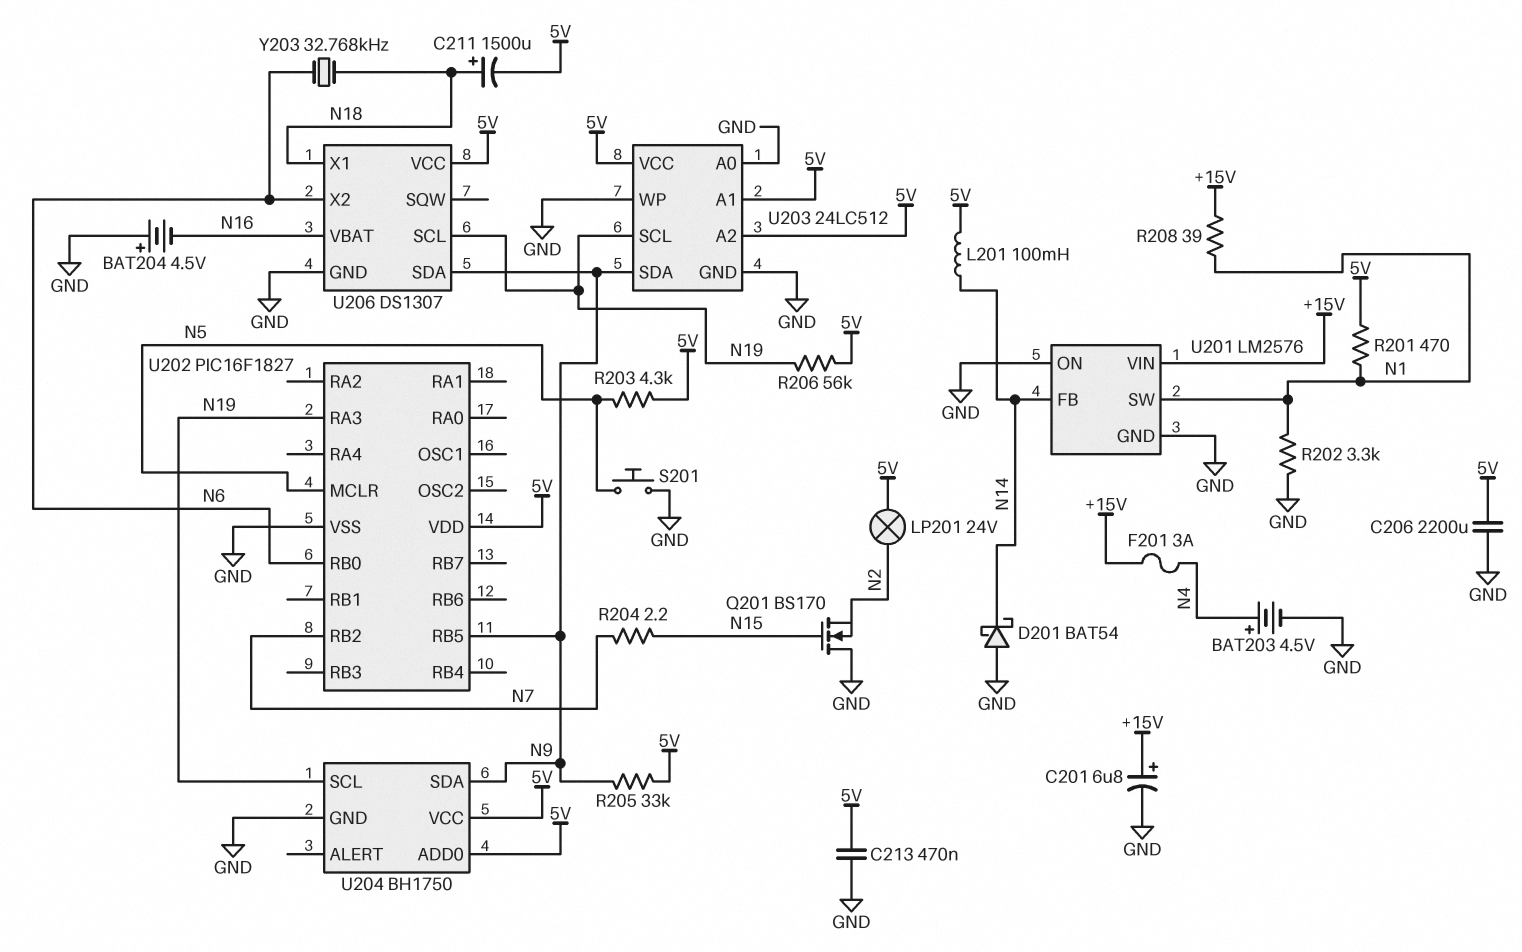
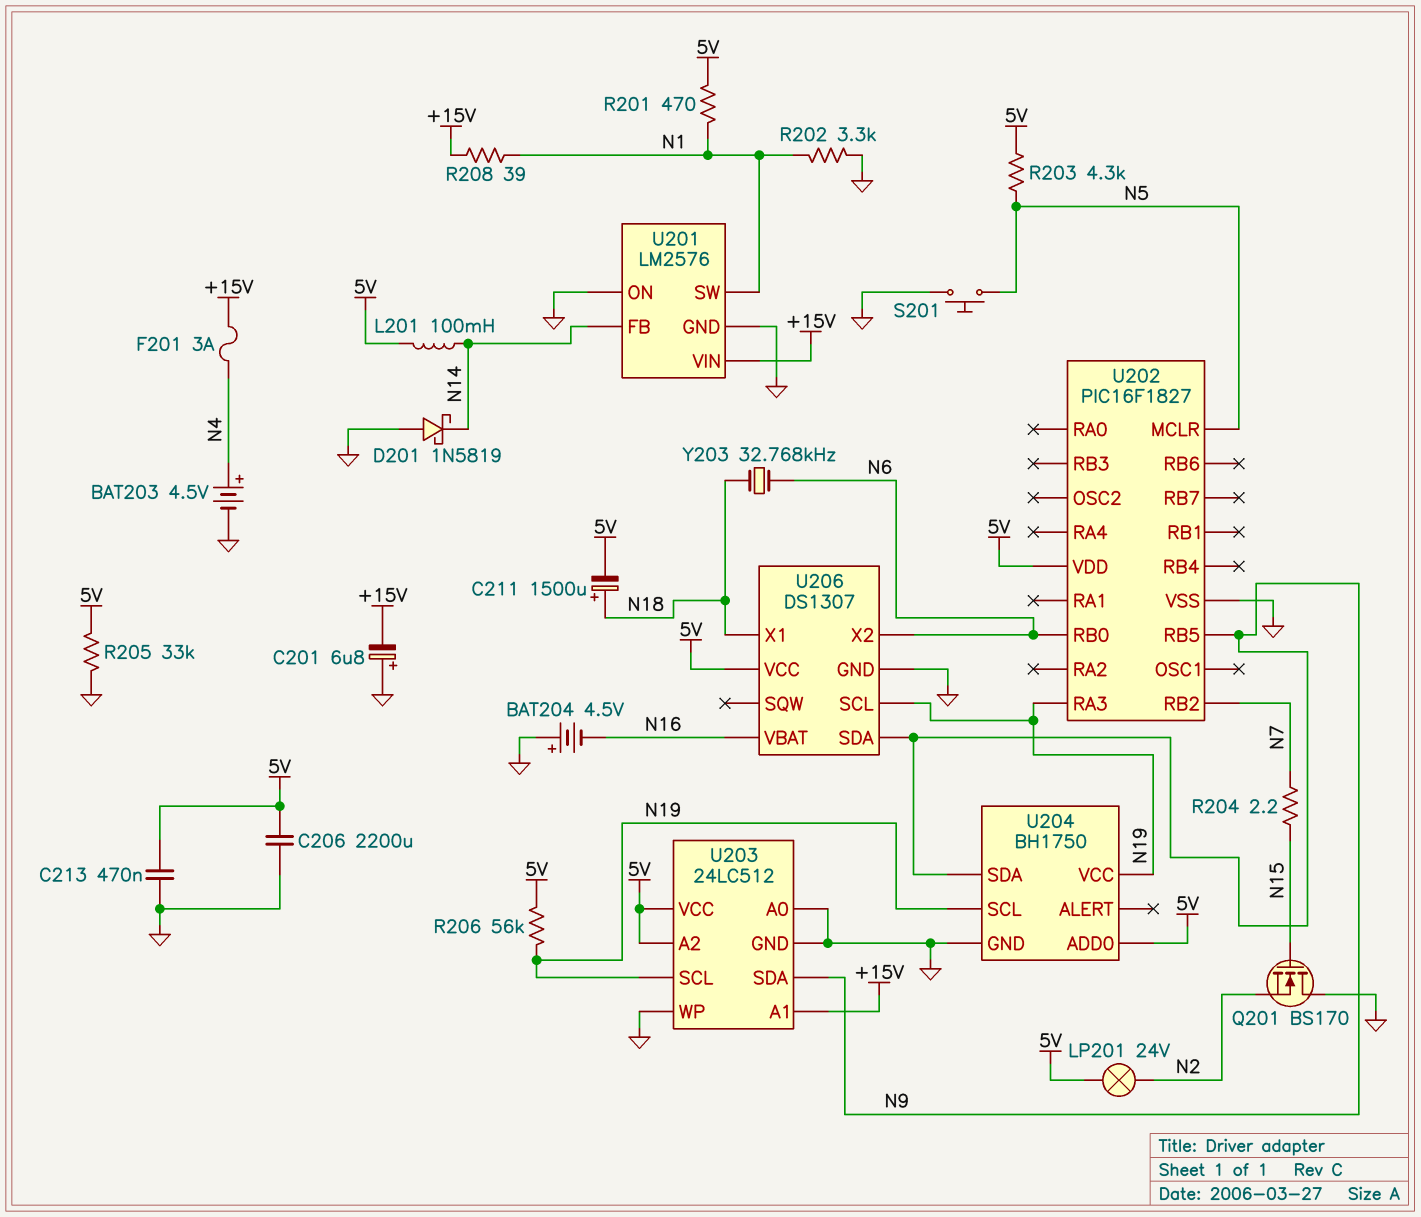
C201: 6.8uF (plus +15V, minus GND) -> 6.8uF (plus GND, minus +15V)
D201: schottky BAT54 (A GND, K N14) -> schottky 1N5819 (A GND, K N14)
R205: 33k (5V, N9) -> 33k (5V, GND)
U203 pin A1: 5V -> +15V
U204 pin VCC: 5V -> N19

